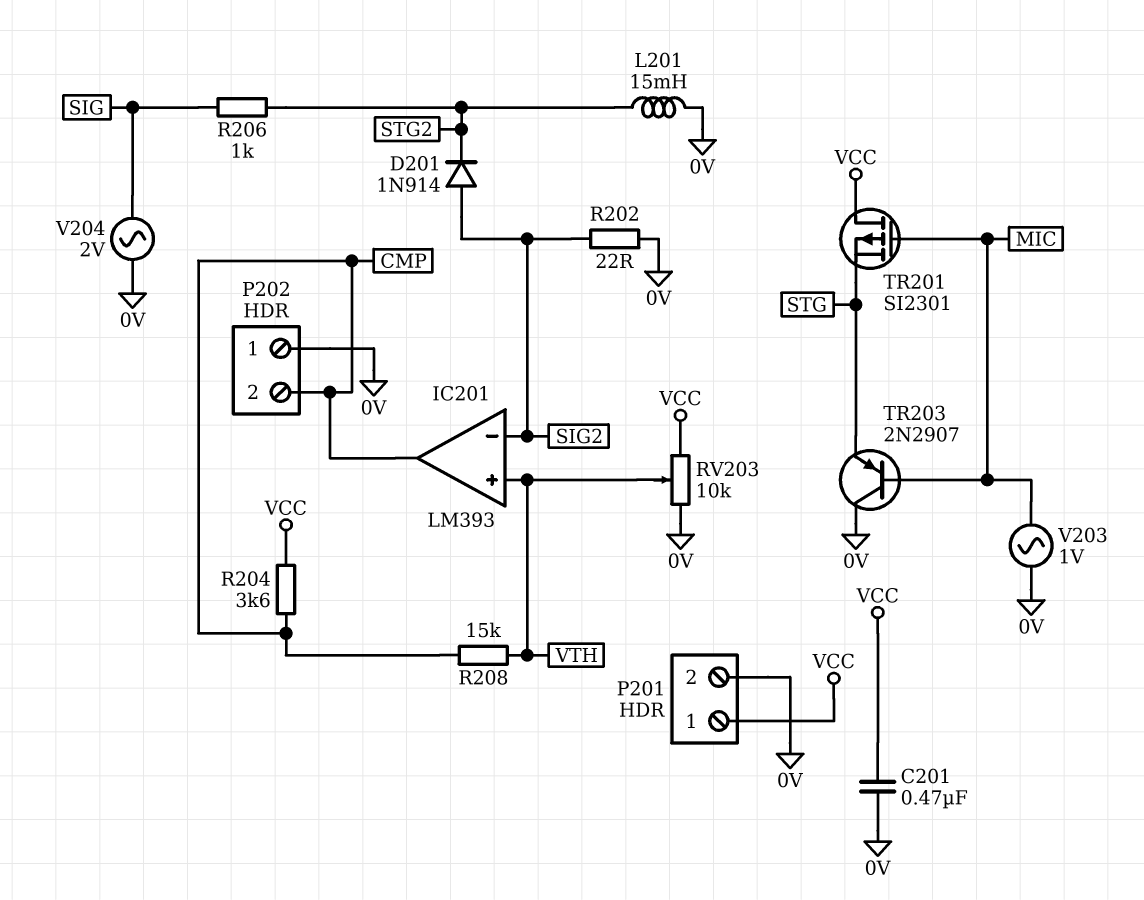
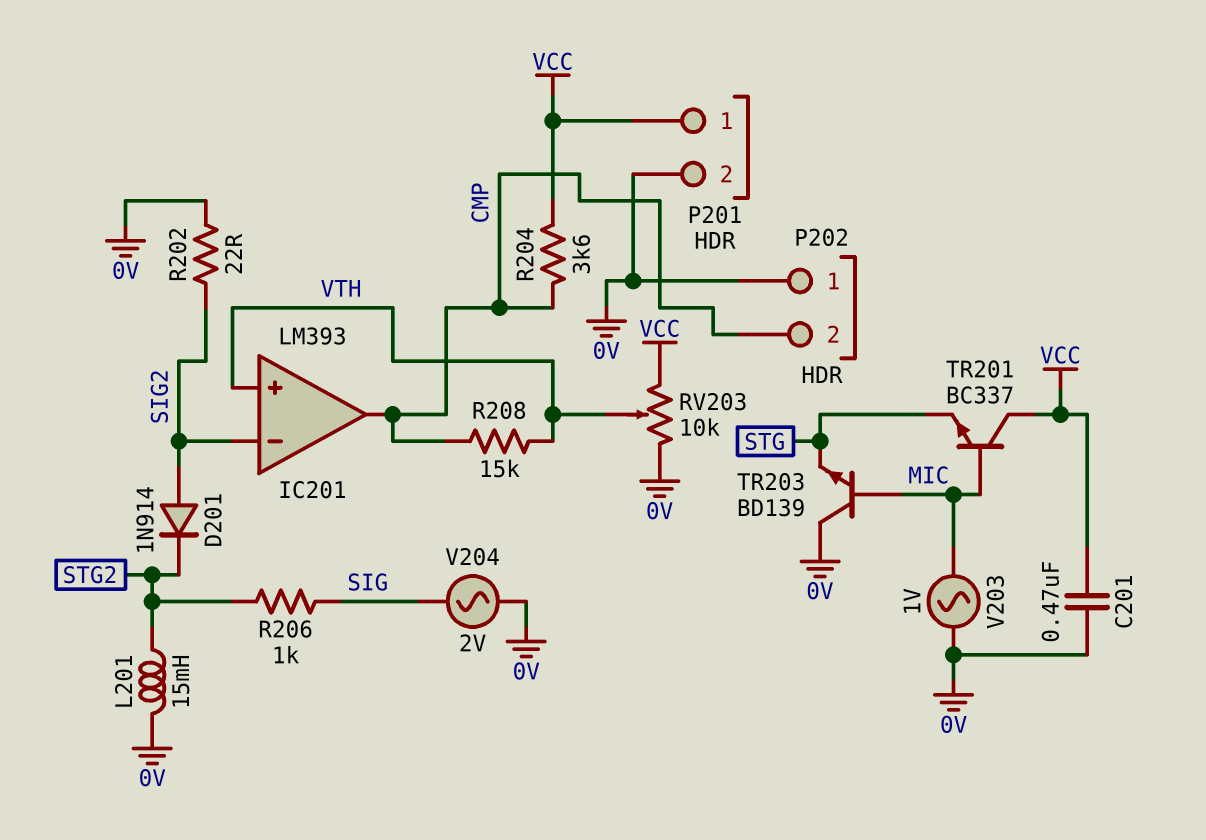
TR201: PMOS SI2301 (G MIC, D VCC, S STG) -> NPN BC337 (B MIC, C VCC, E STG)
TR203: PNP 2N2907 (B MIC, C 0V, E STG) -> NPN BD139 (B MIC, C 0V, E STG)

